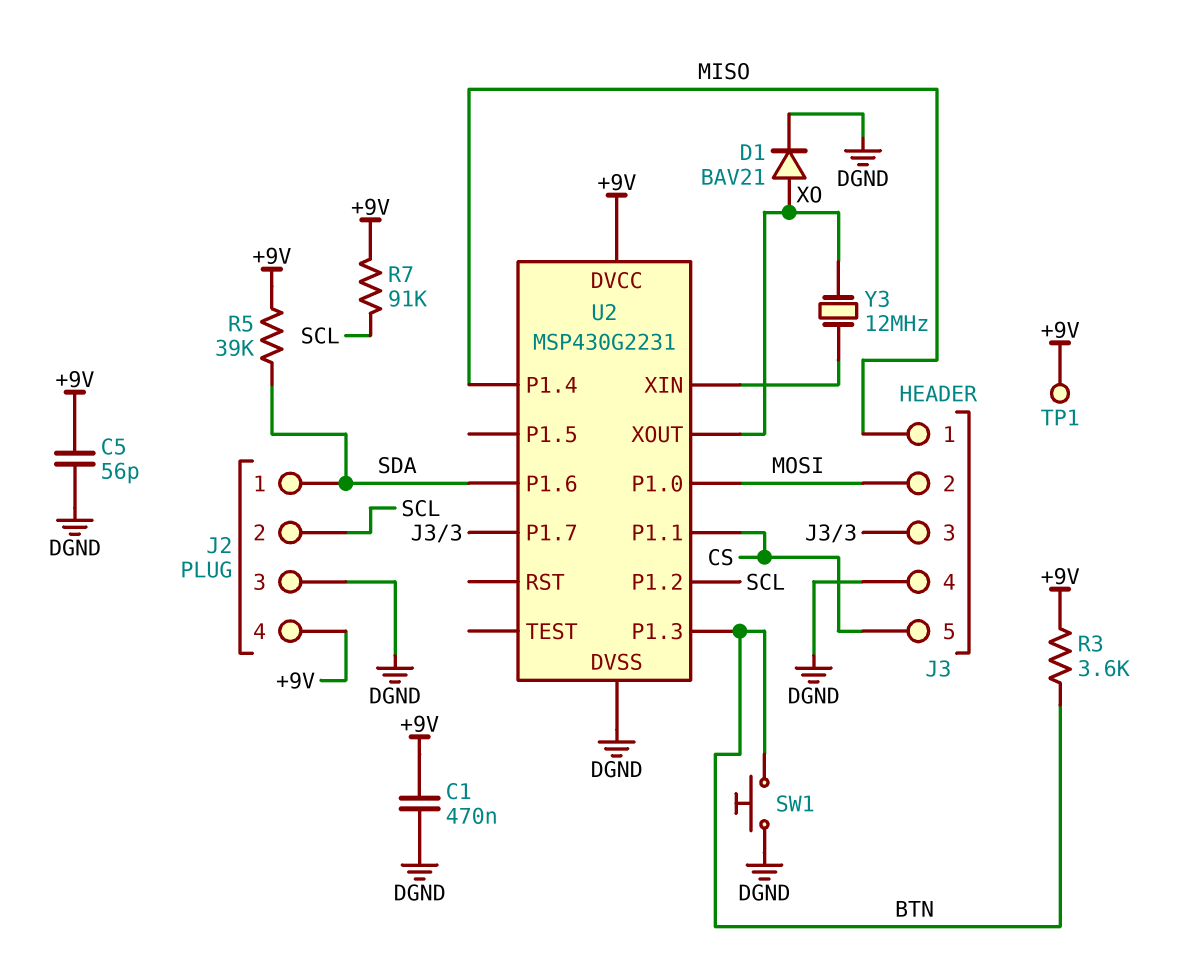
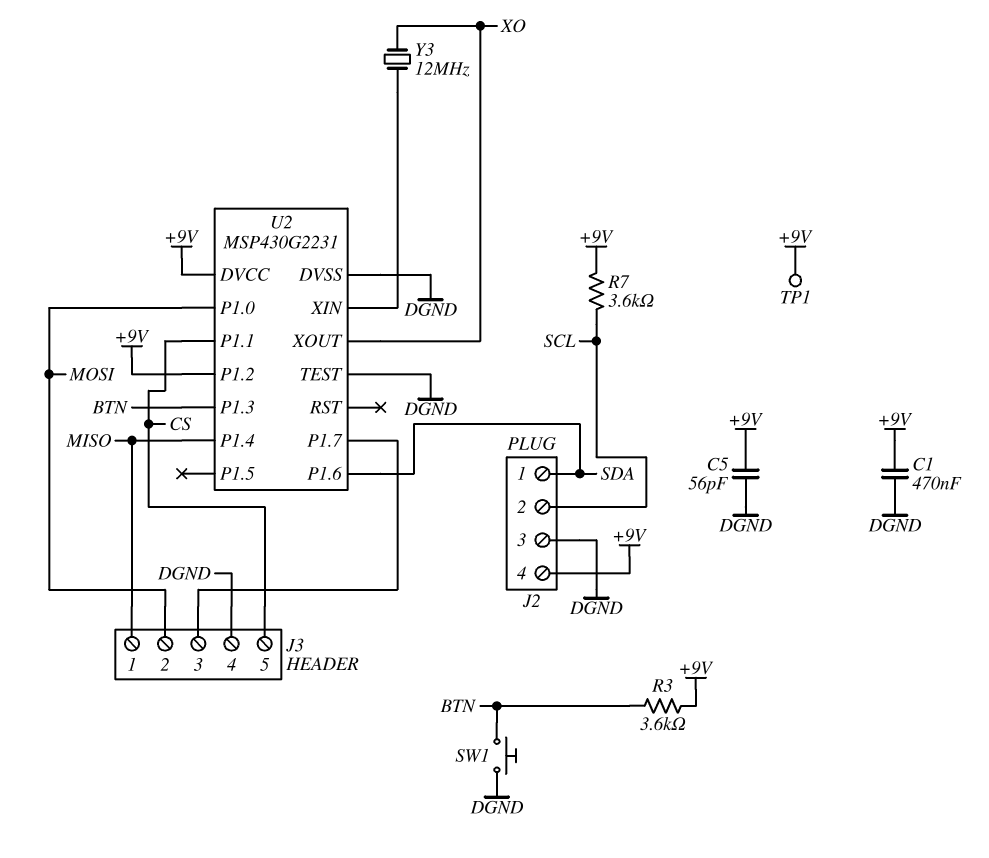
D1: diode BAV21 (A XO, K DGND) -> none
R5: 39k (+9V, SDA) -> none
R7: 91k (+9V, SCL) -> 3.6k (+9V, SCL)
U2 pin P1.2: SCL -> +9V
U2 pin TEST: none -> DGND

